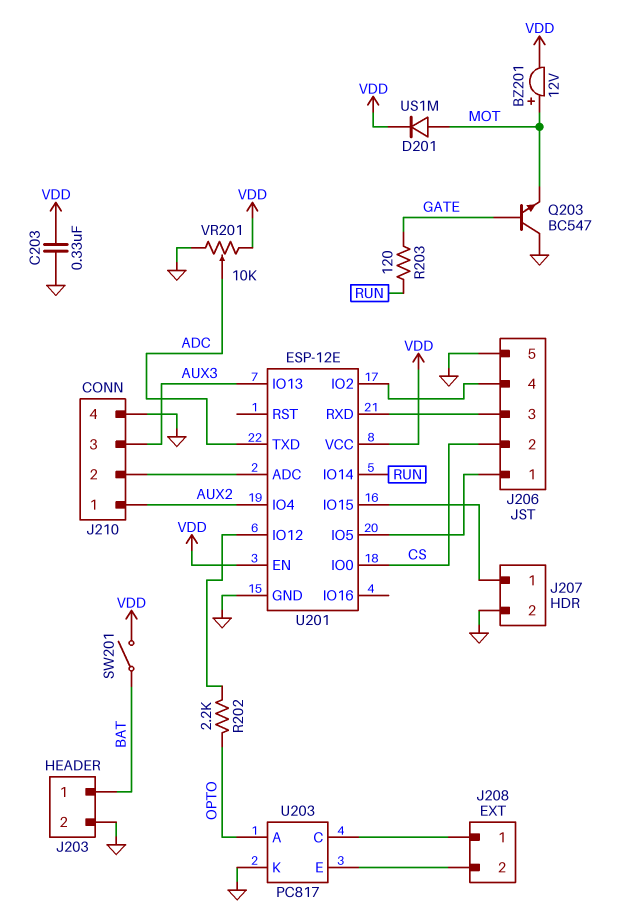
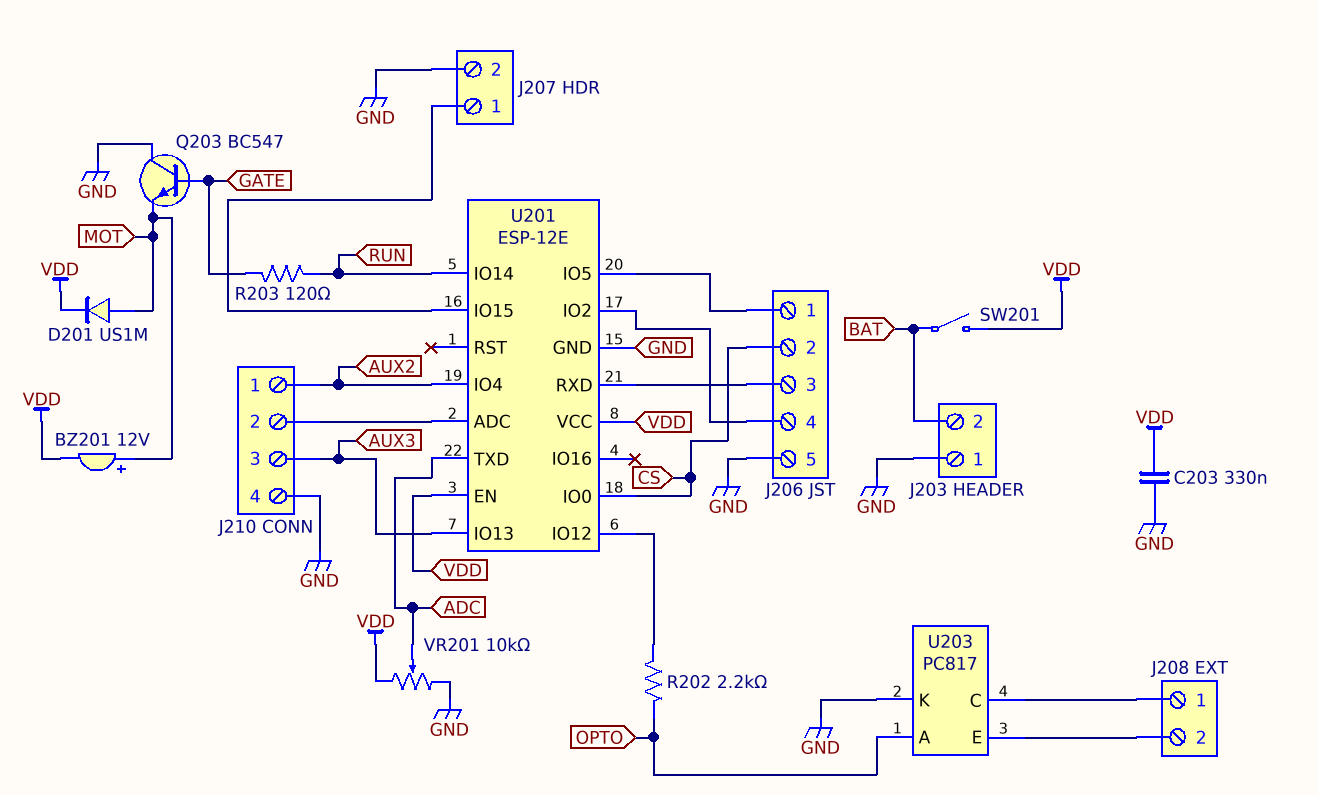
J203 pin 1: BAT -> GND
J203 pin 2: GND -> BAT

